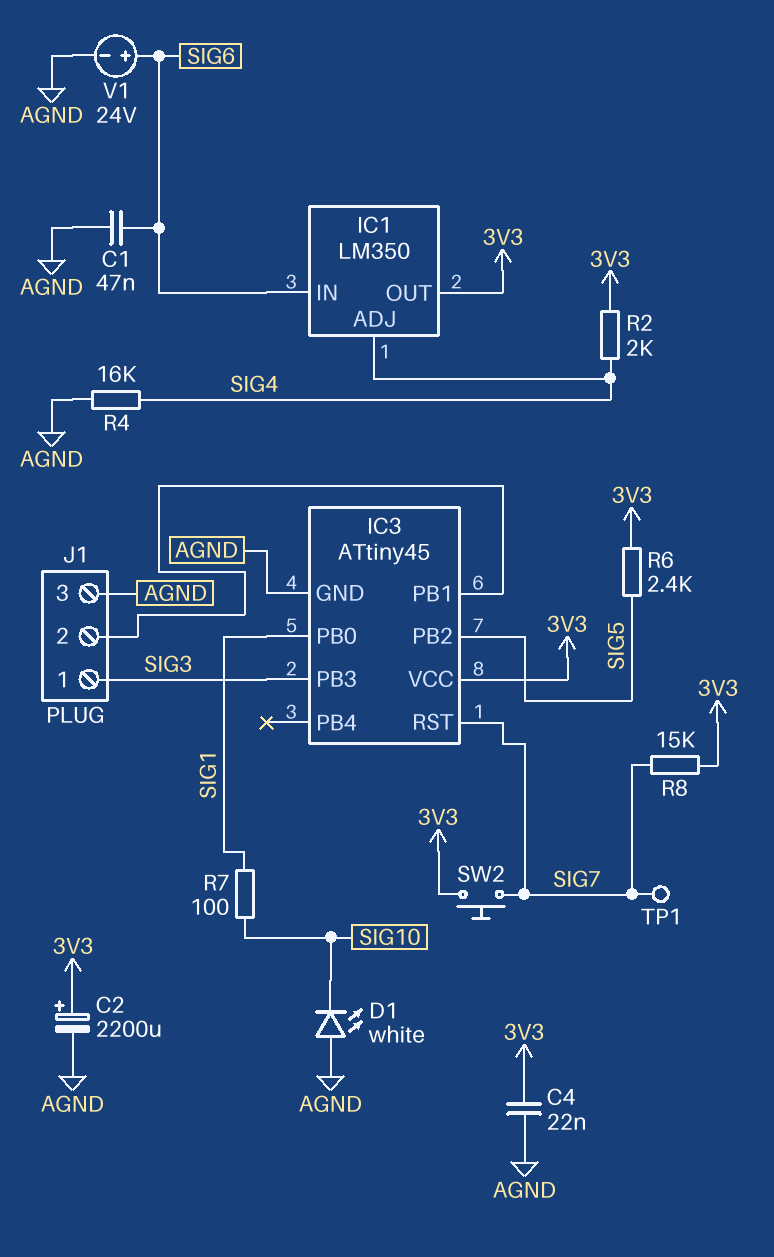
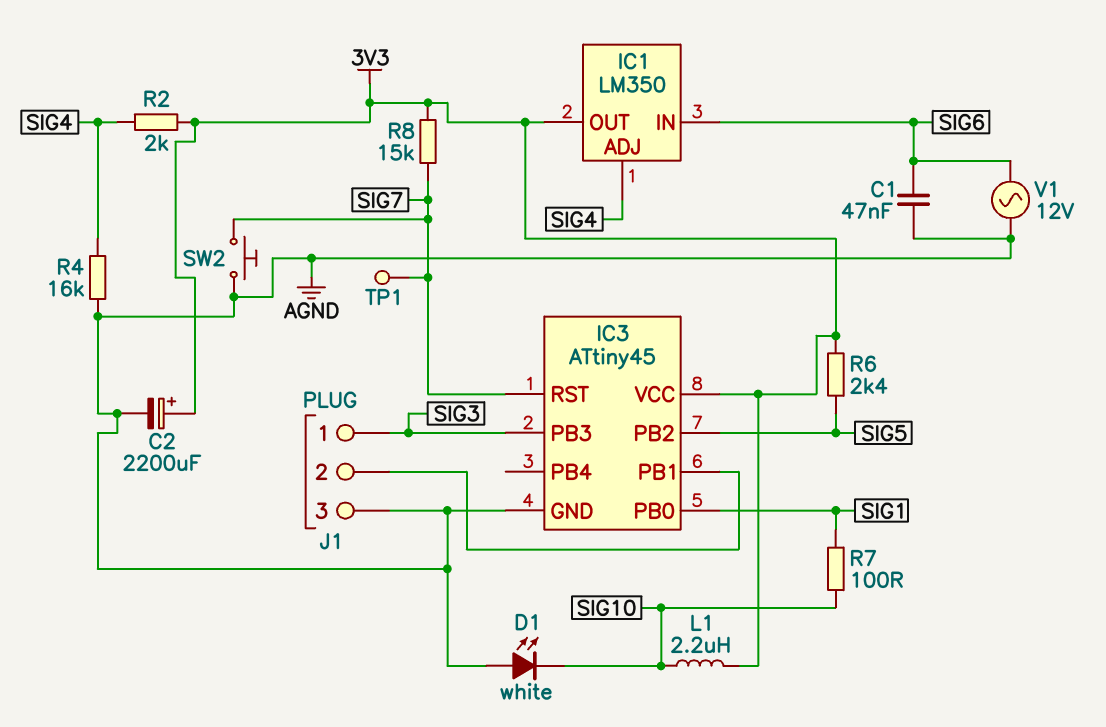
C4: 22nF (3V3, AGND) -> none
L1: none -> 2.2uH (3V3, SIG10)
SW2: button (3V3, SIG7) -> button (AGND, SIG7)
V1: 24V (plus SIG6, minus AGND) -> AC 12V (AGND, SIG6)

